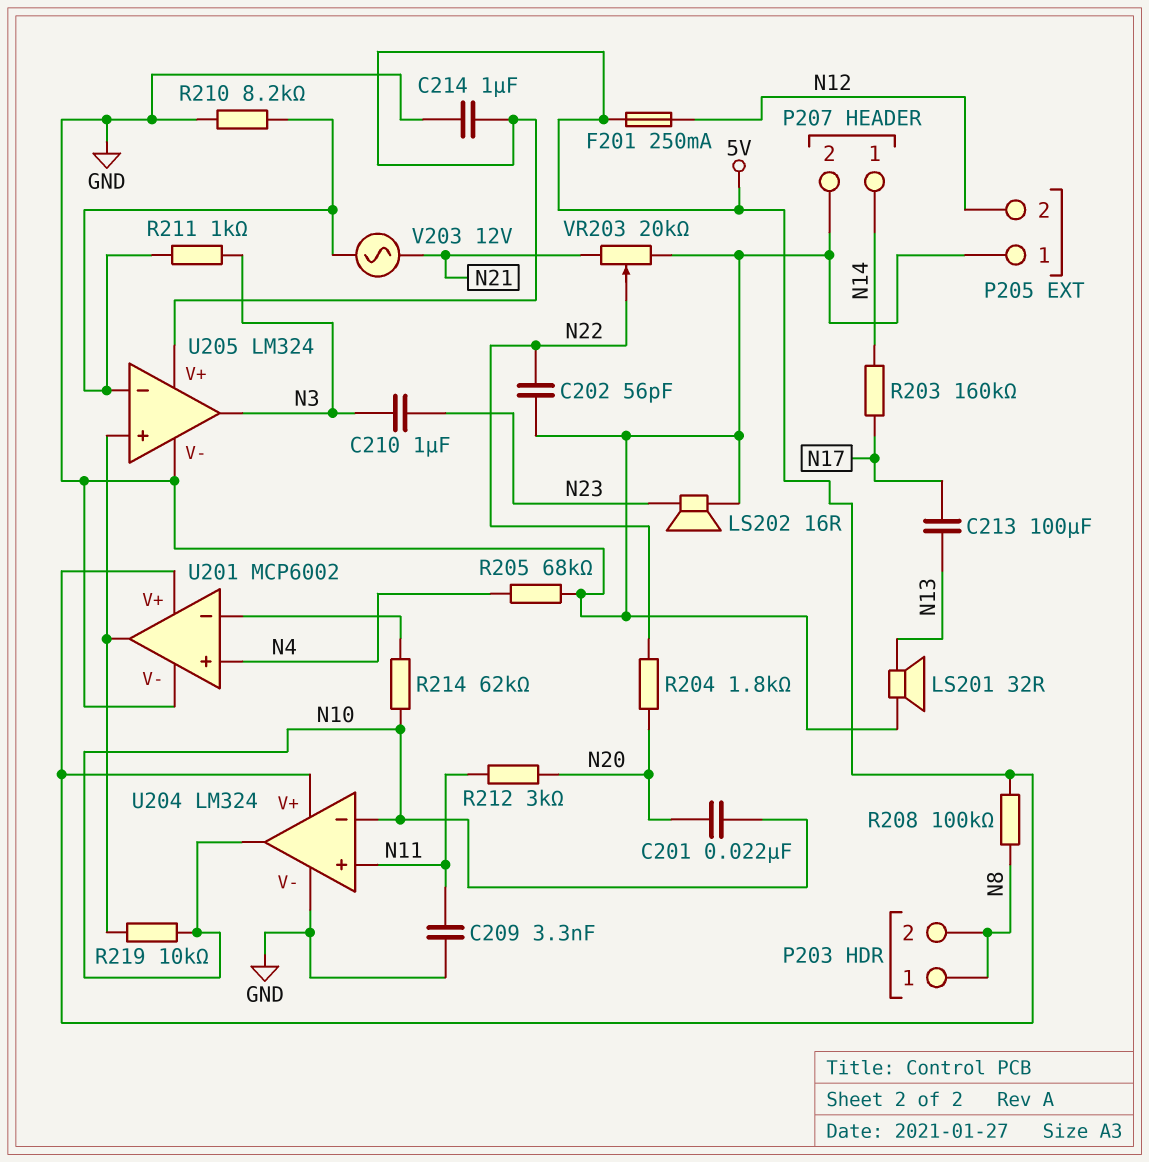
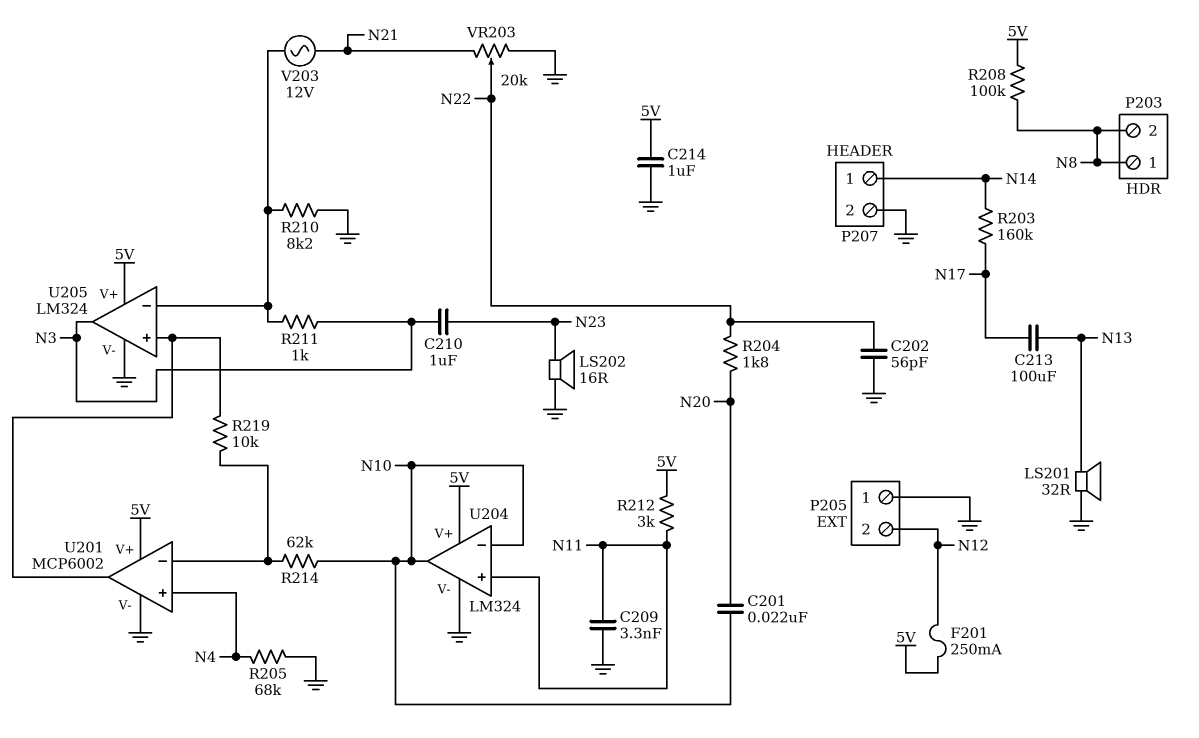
R212: 3k (N11, N20) -> 3k (5V, N11)
R219: 10k (N10, U201/out) -> 10k (U201/in-, U201/out)

